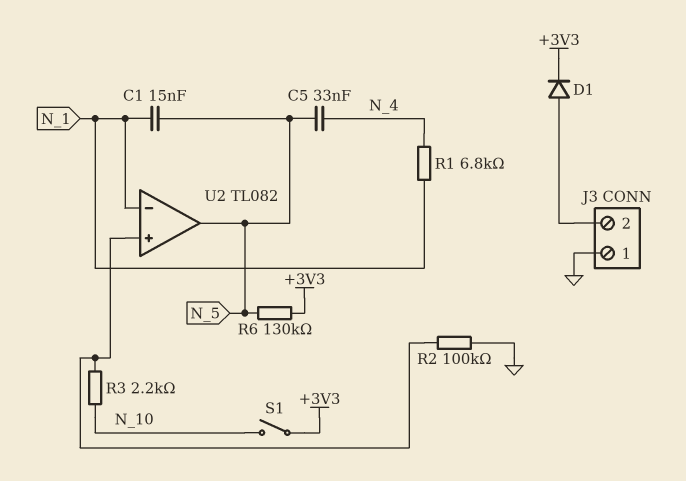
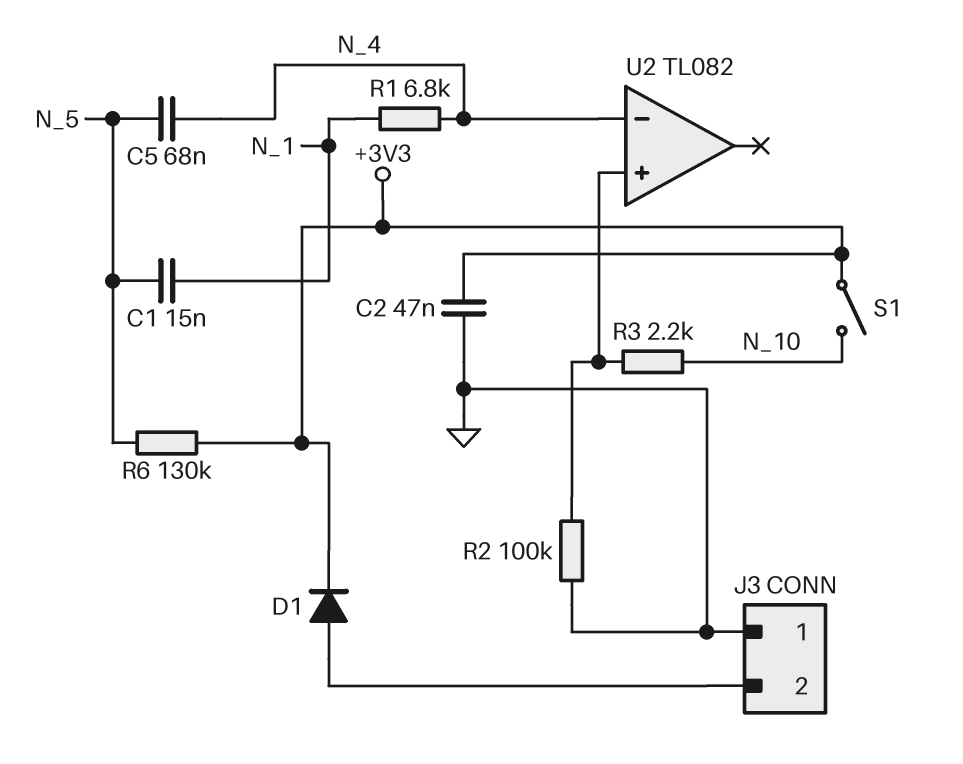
C2: none -> 47nF (+3V3, GND)
C5: 33nF (N_4, N_5) -> 68nF (N_4, N_5)
U2 pin in-: N_1 -> N_4
U2 pin out: N_5 -> none

